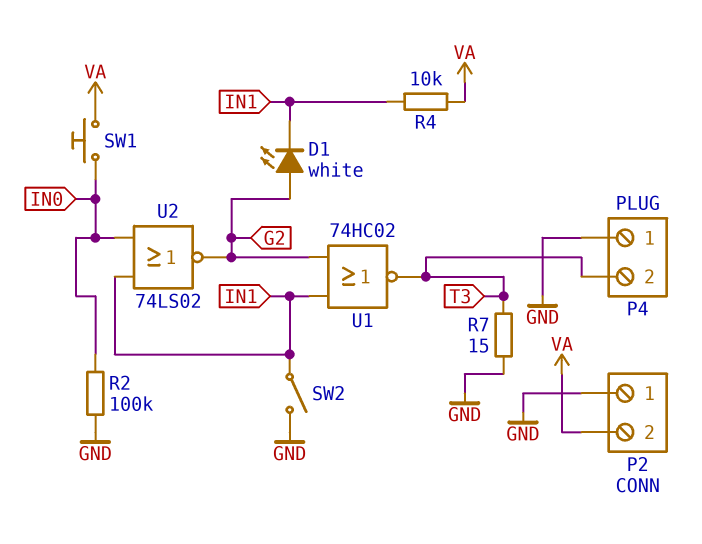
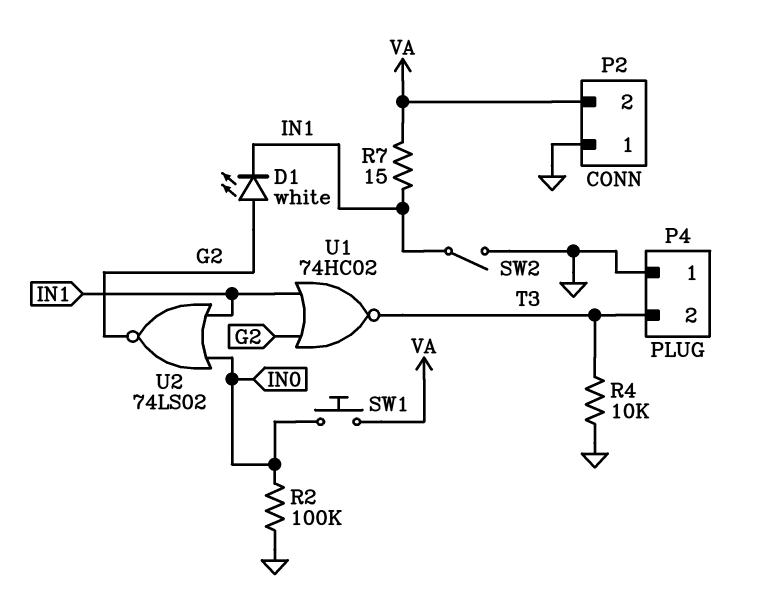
R4: 10k (IN1, VA) -> 10k (GND, T3)
R7: 15 (GND, T3) -> 15 (IN1, VA)

